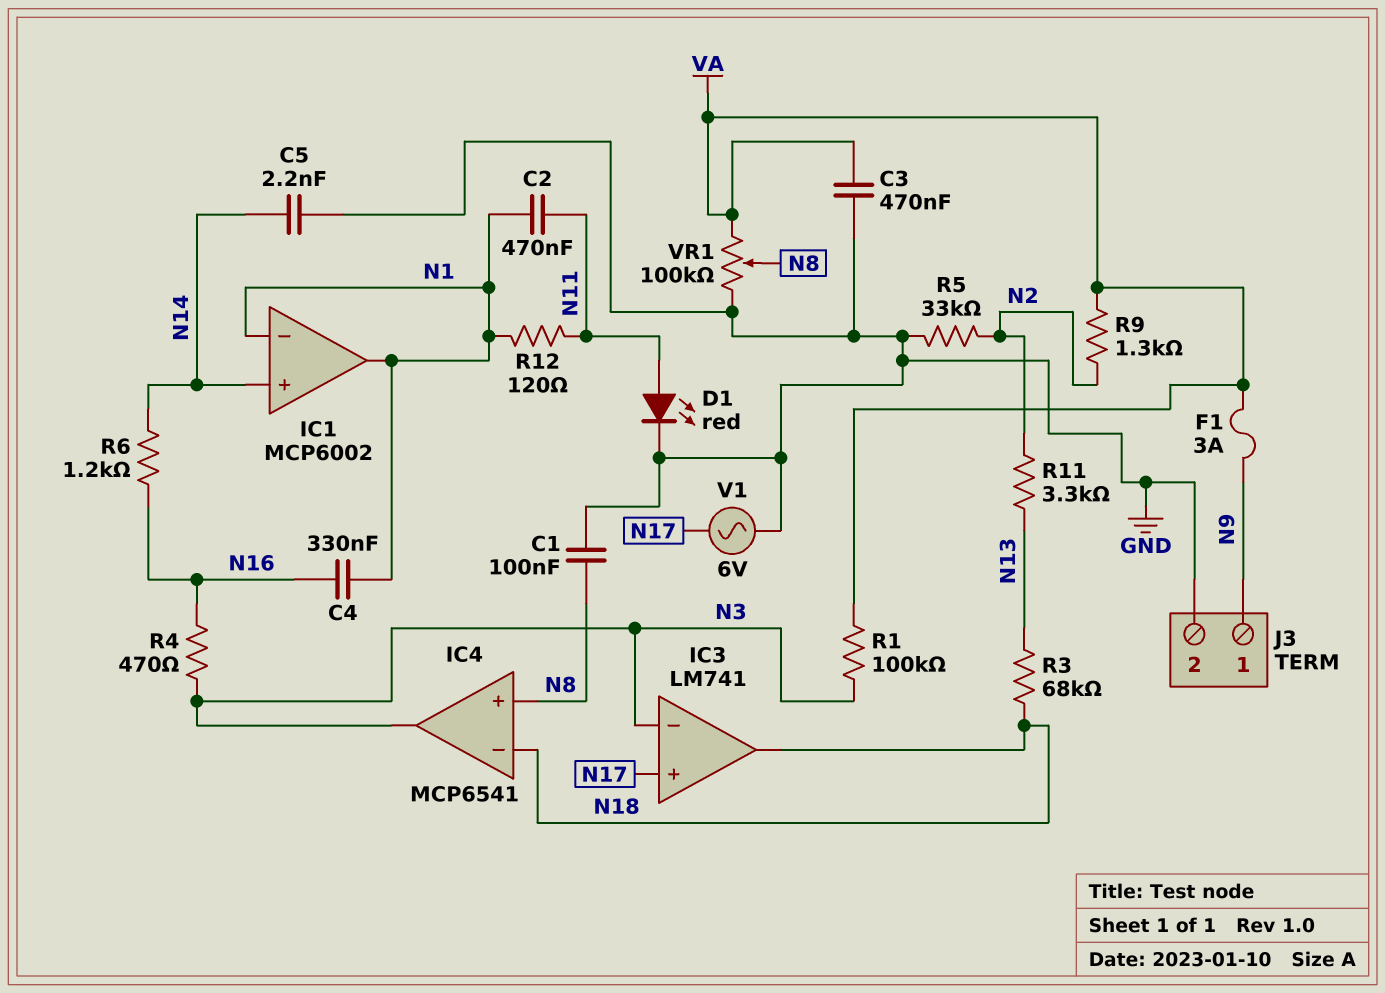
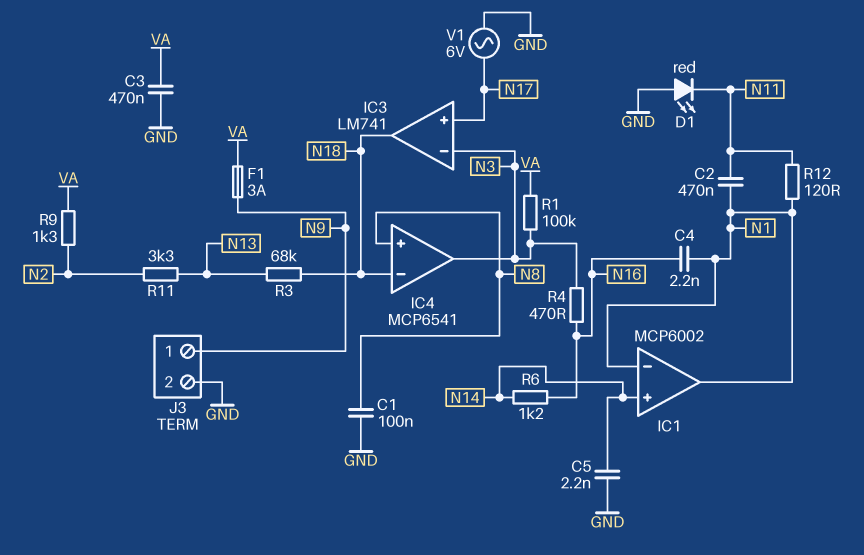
C4: 330nF (N1, N16) -> 2.2nF (N1, N16)
D1: LED red (A N11, K GND) -> LED red (A GND, K N11)
R5: 33k (GND, N2) -> none
VR1: 100k (GND, VA, wiper N8) -> none

